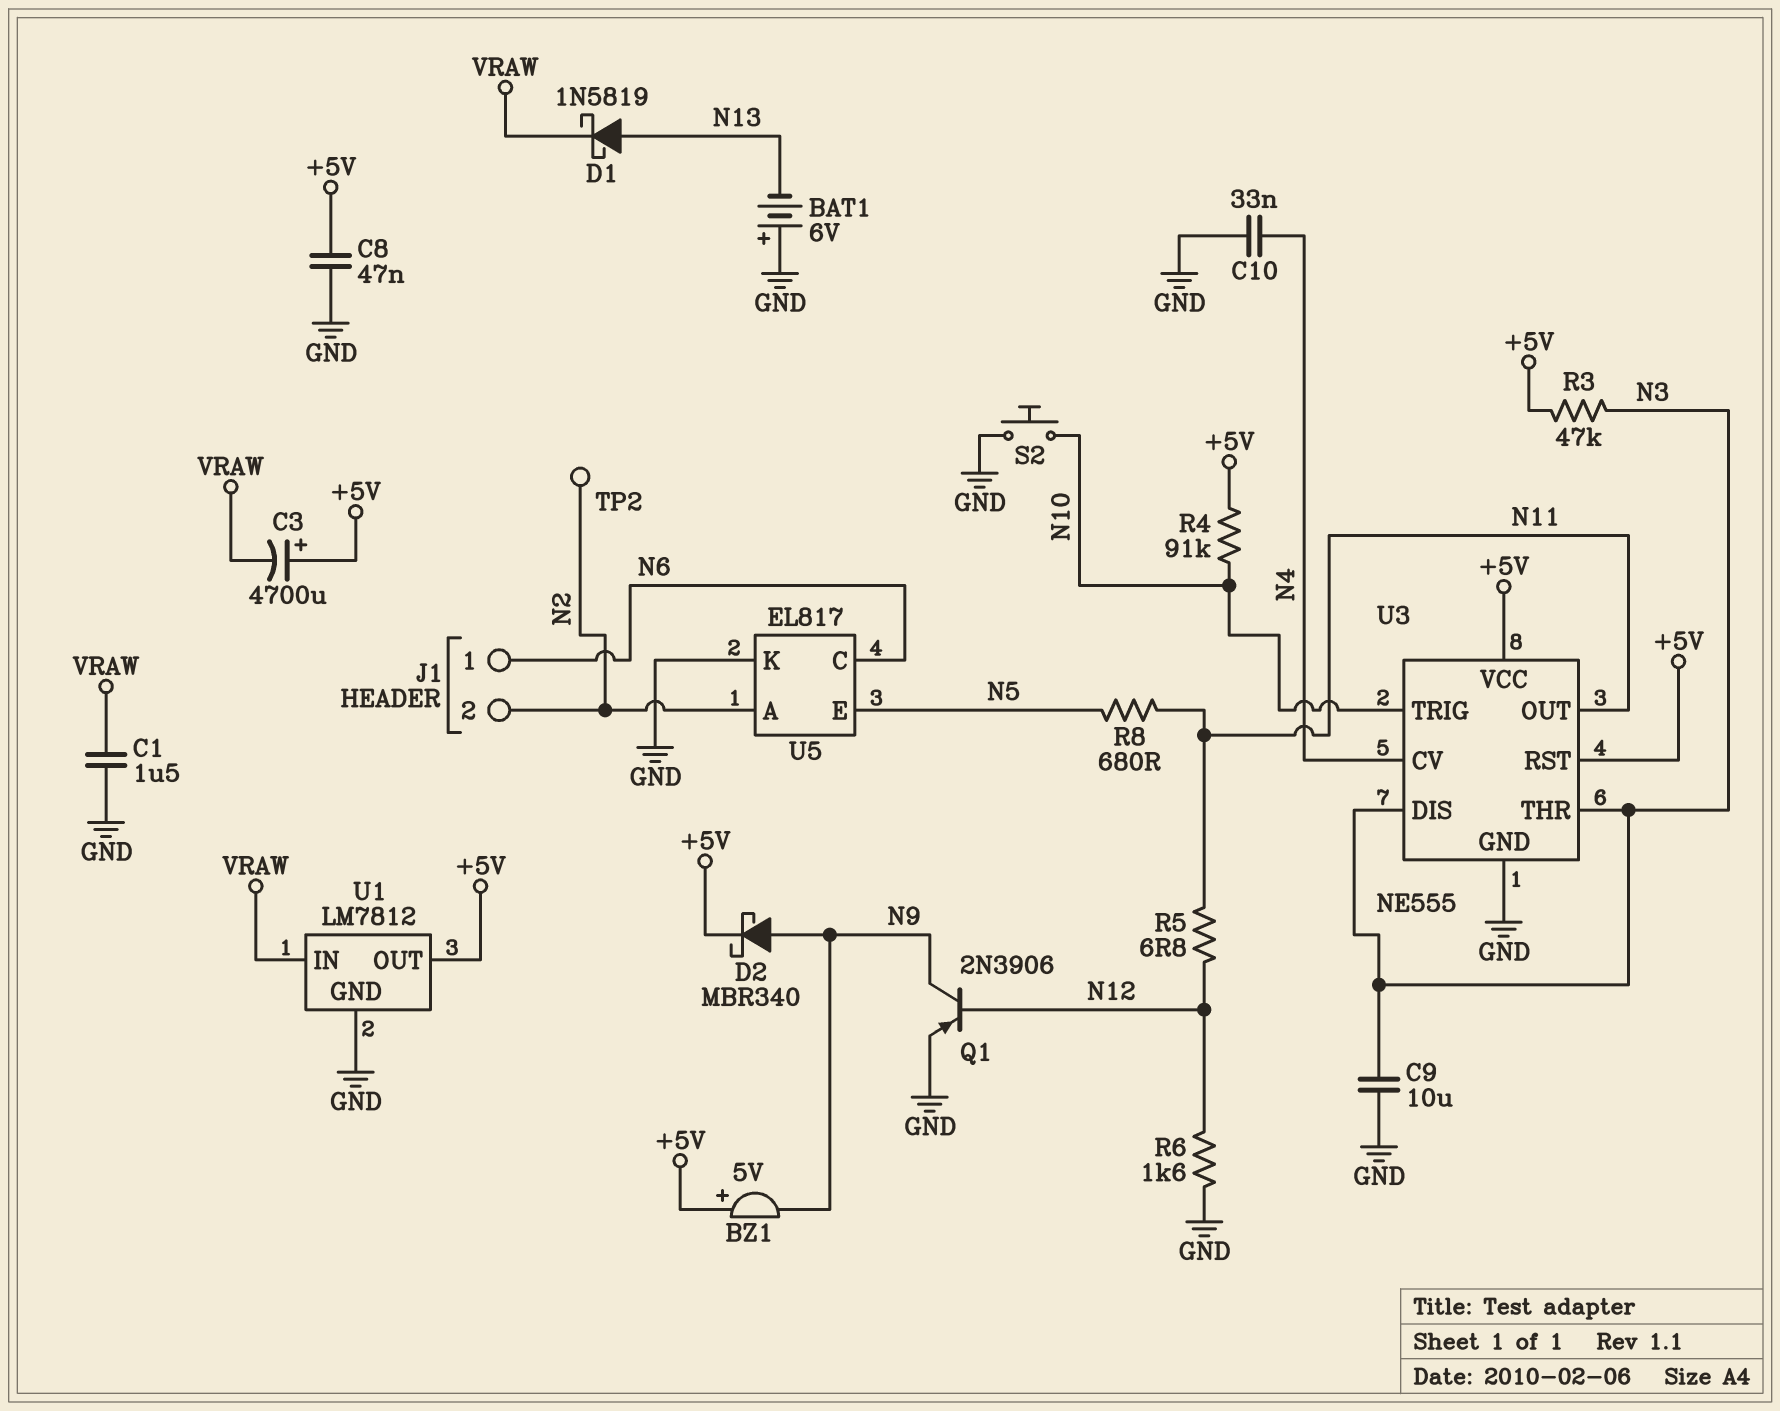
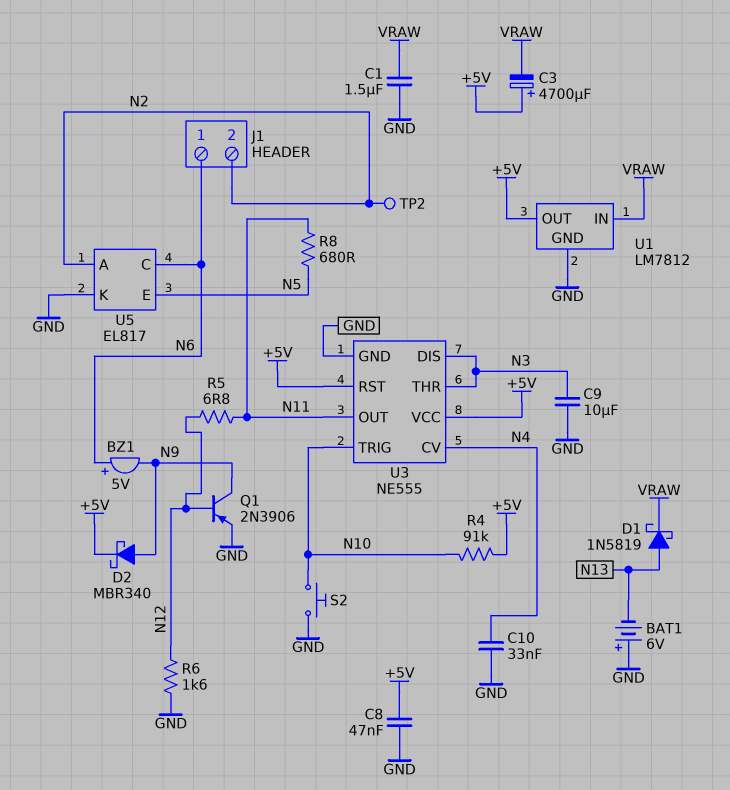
BZ1: buzzer 5V (plus +5V, minus N9) -> buzzer 5V (plus N6, minus N9)
R3: 47k (+5V, N3) -> none

